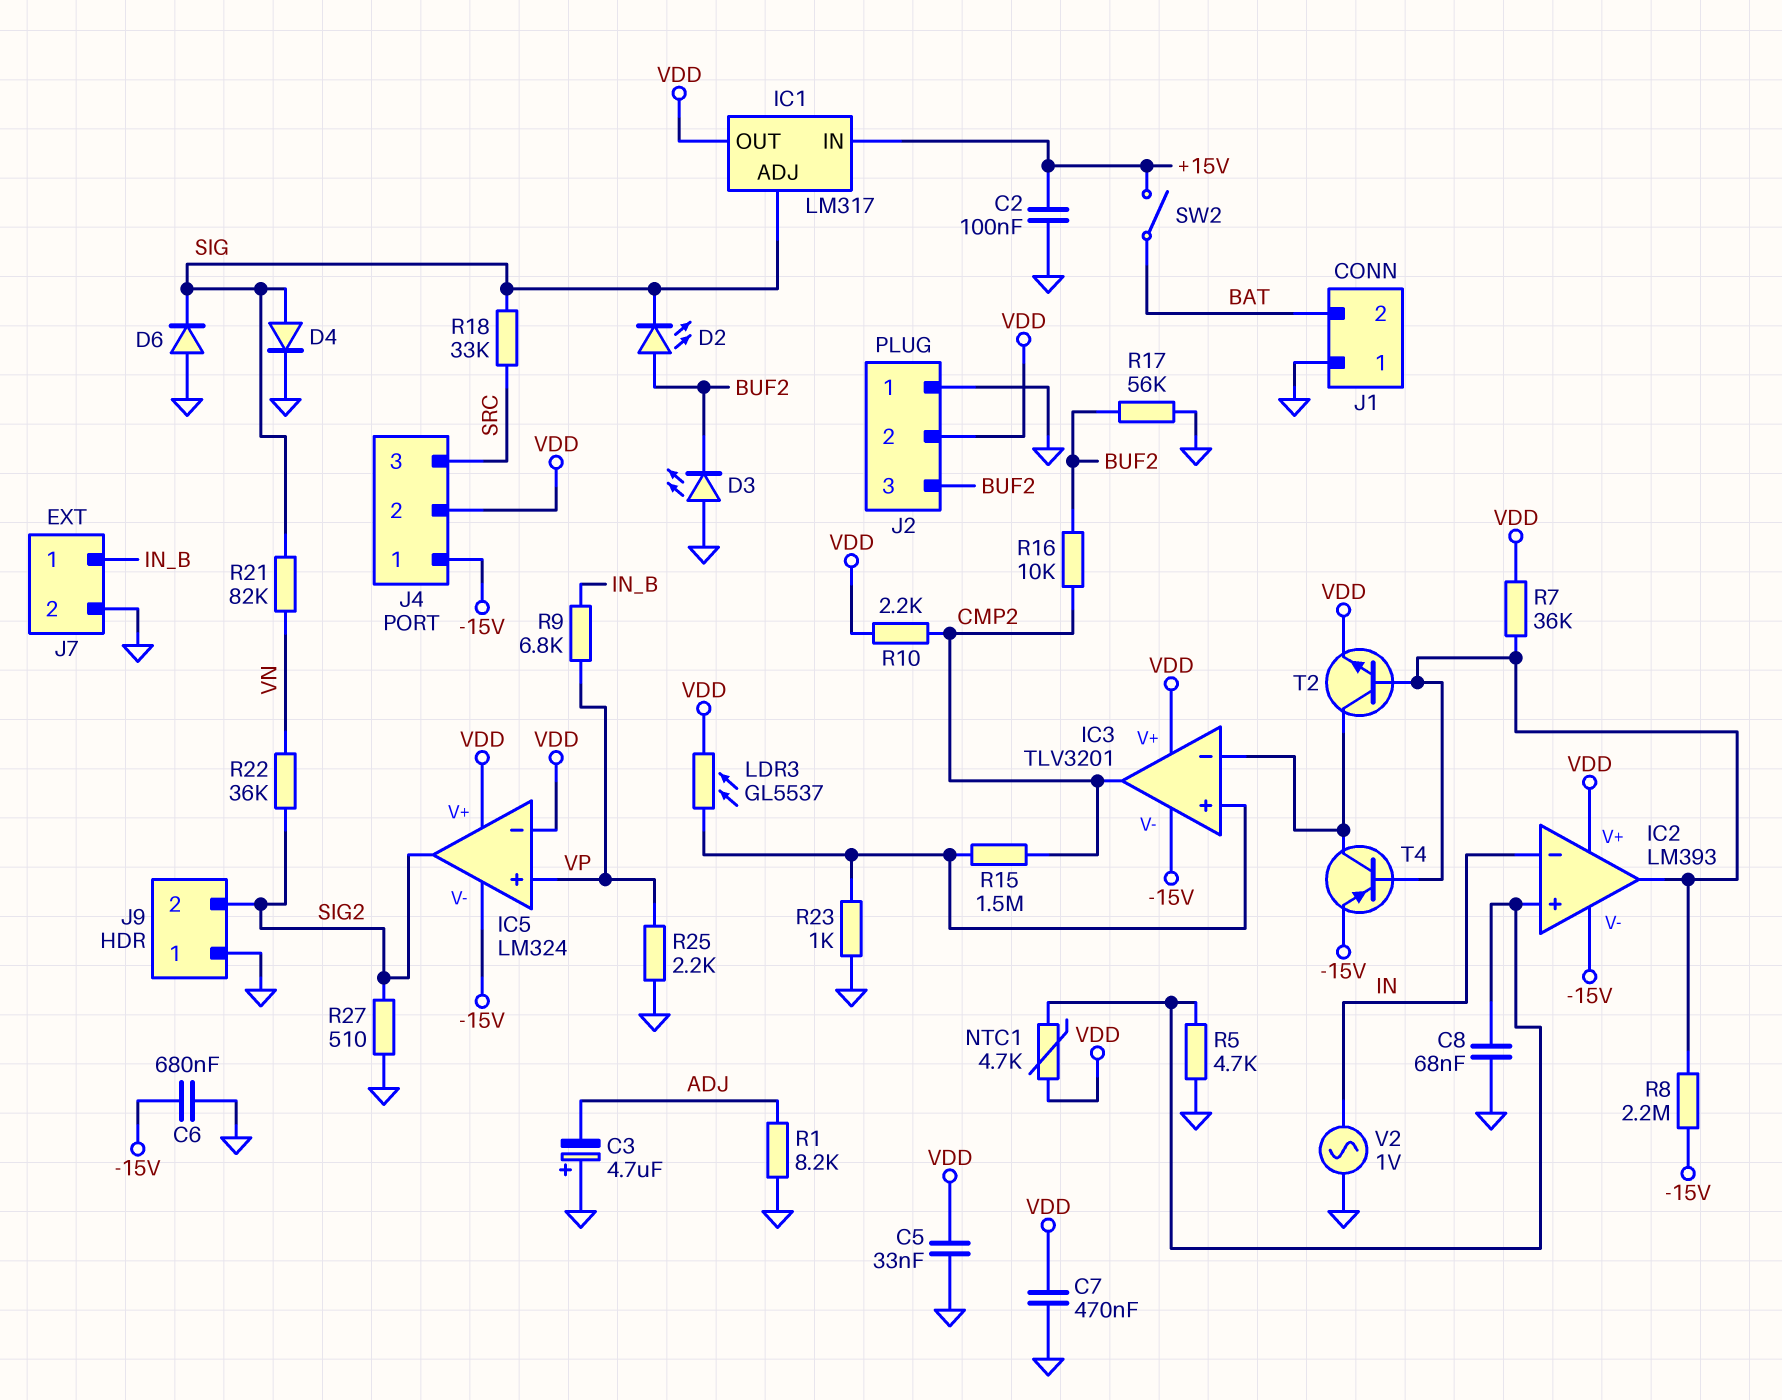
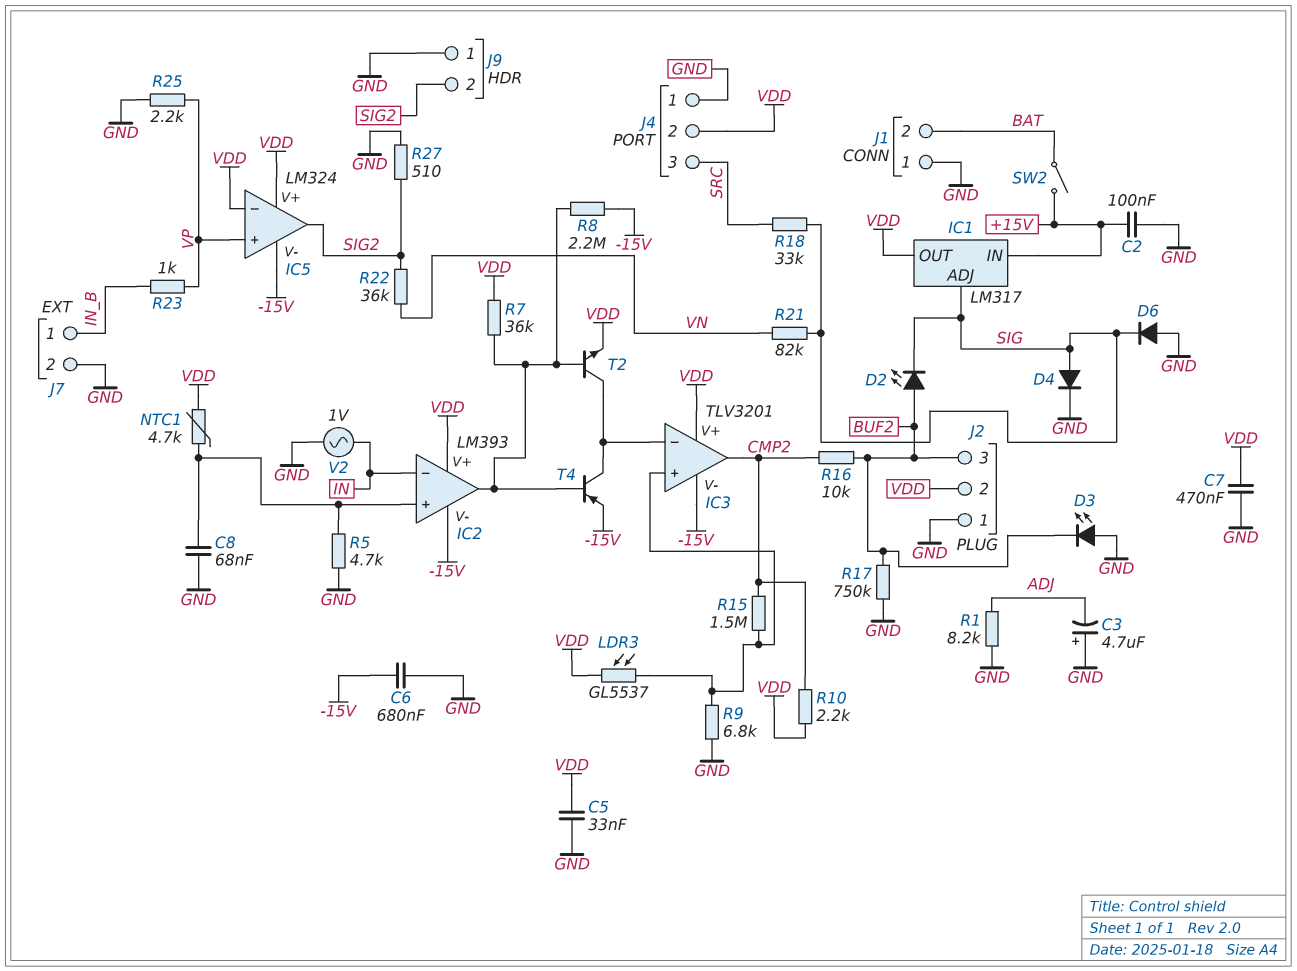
J4 pin 1: -15V -> GND
R9: 6.8k (IN_B, VP) -> 6.8k (GND, IC3/in+)
R17: 56k (BUF2, GND) -> 750k (BUF2, GND)
R23: 1k (GND, IC3/in+) -> 1k (IN_B, VP)

